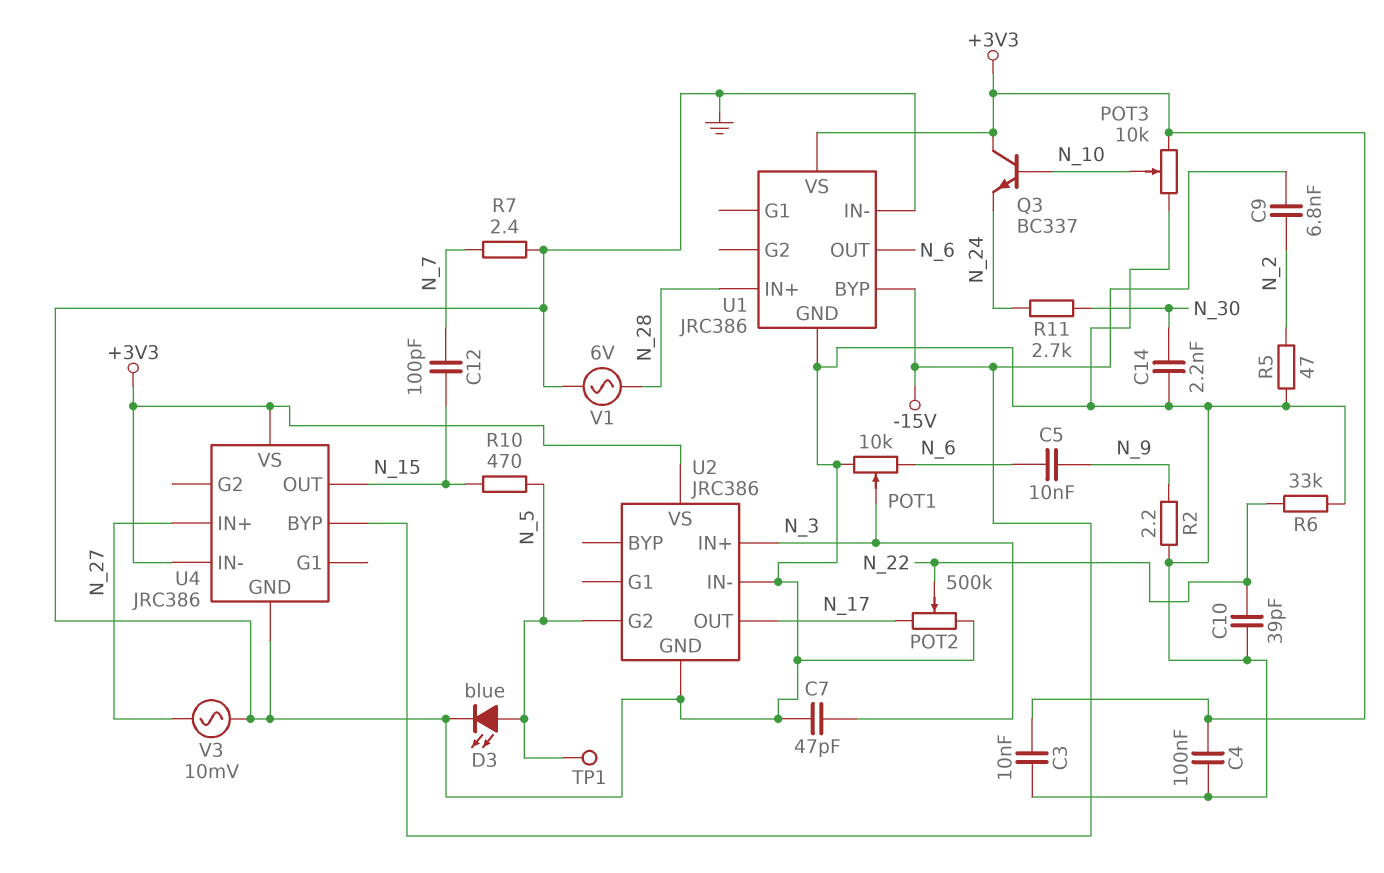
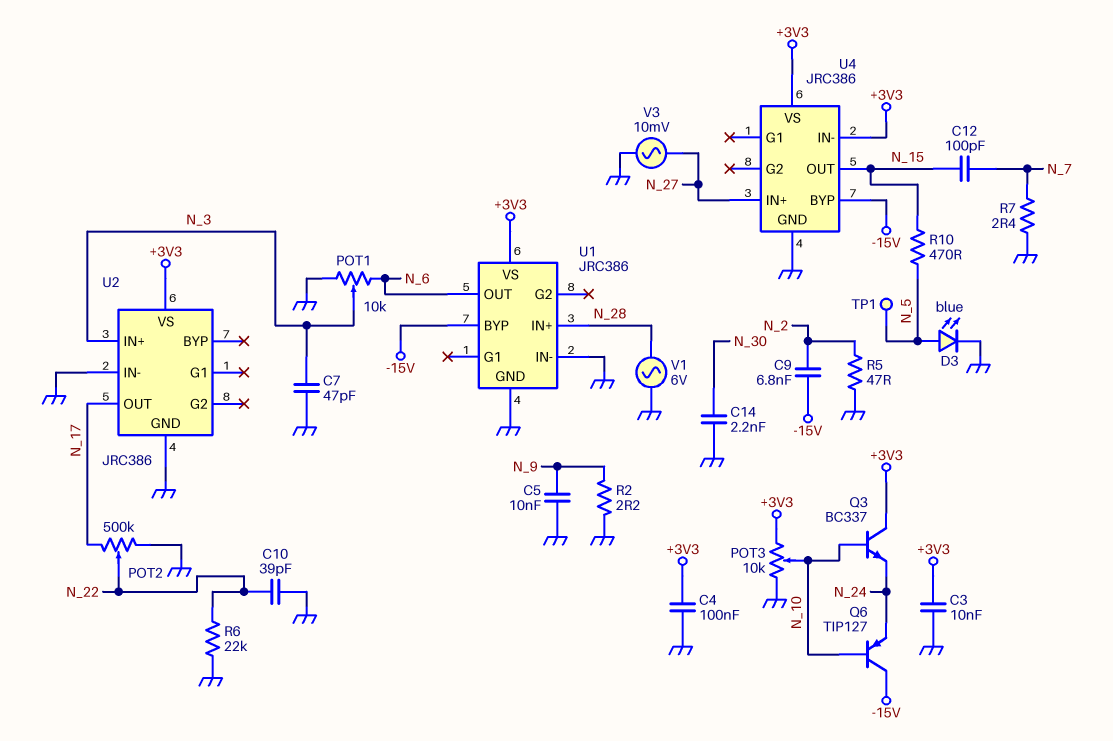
C5: 10nF (N_6, N_9) -> 10nF (GND, N_9)
Q6: none -> PNP TIP127 (B N_10, C -15V, E N_24)
R6: 33k (GND, N_22) -> 22k (GND, N_22)
R11: 2.7k (N_24, N_30) -> none
U2 pin G2: N_5 -> none

